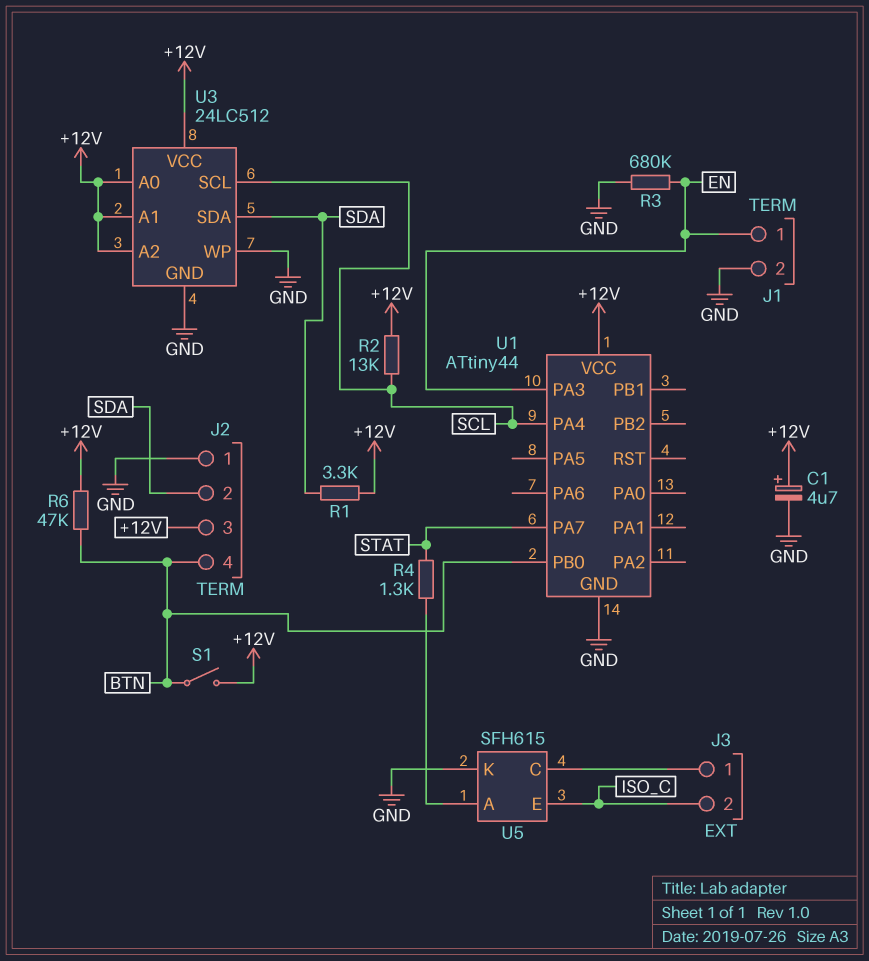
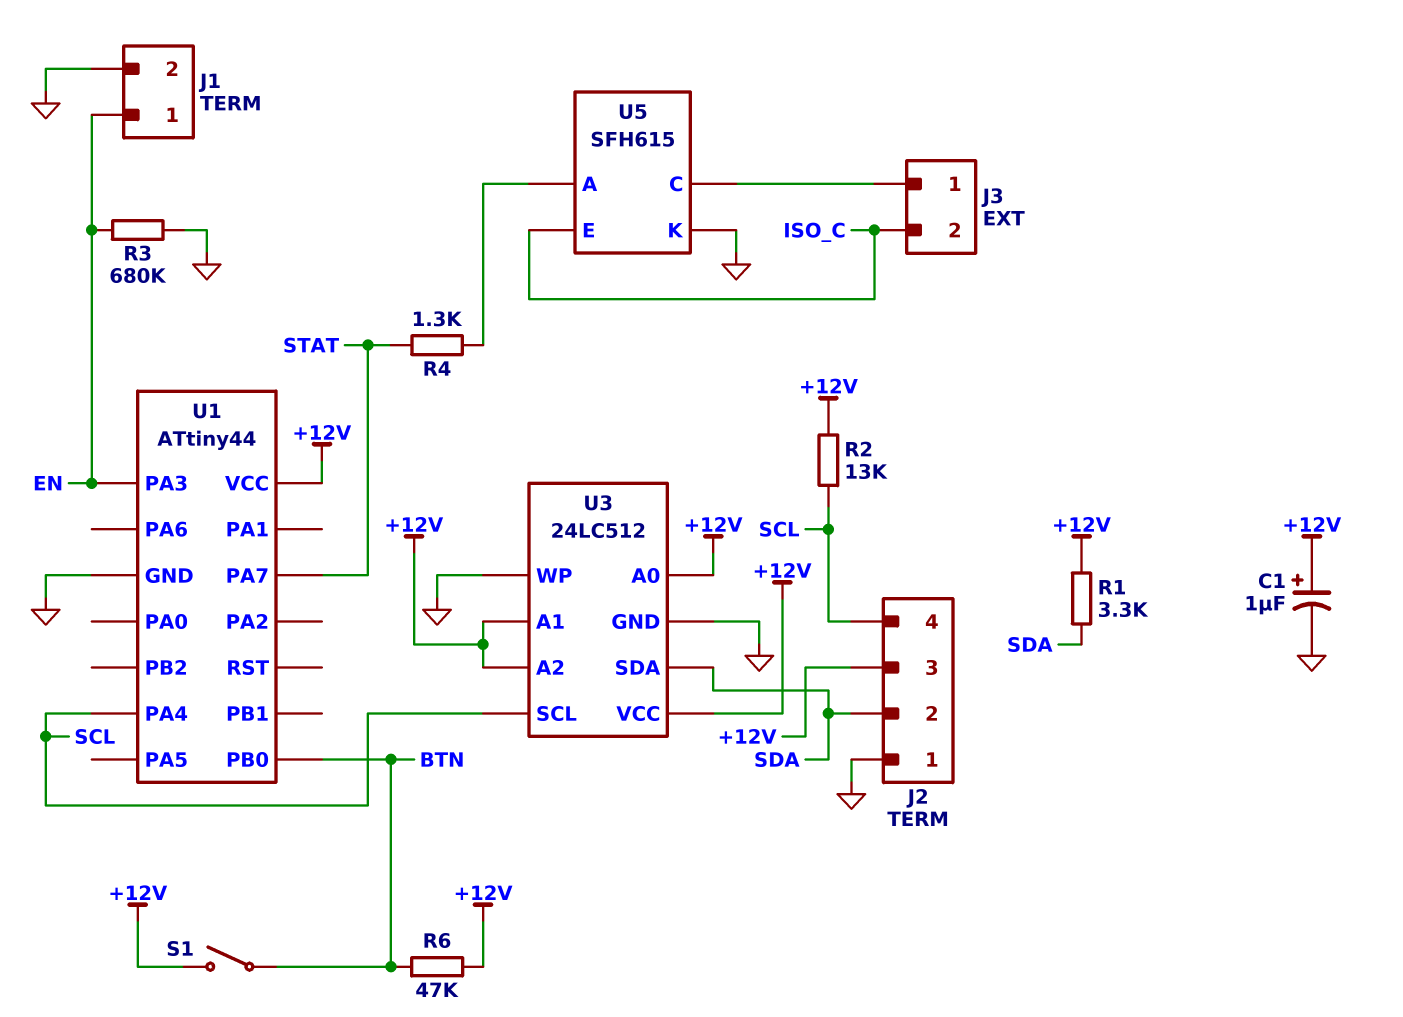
C1: 4.7uF (plus +12V, minus GND) -> 1uF (plus +12V, minus GND)
J2 pin 4: BTN -> SCL

